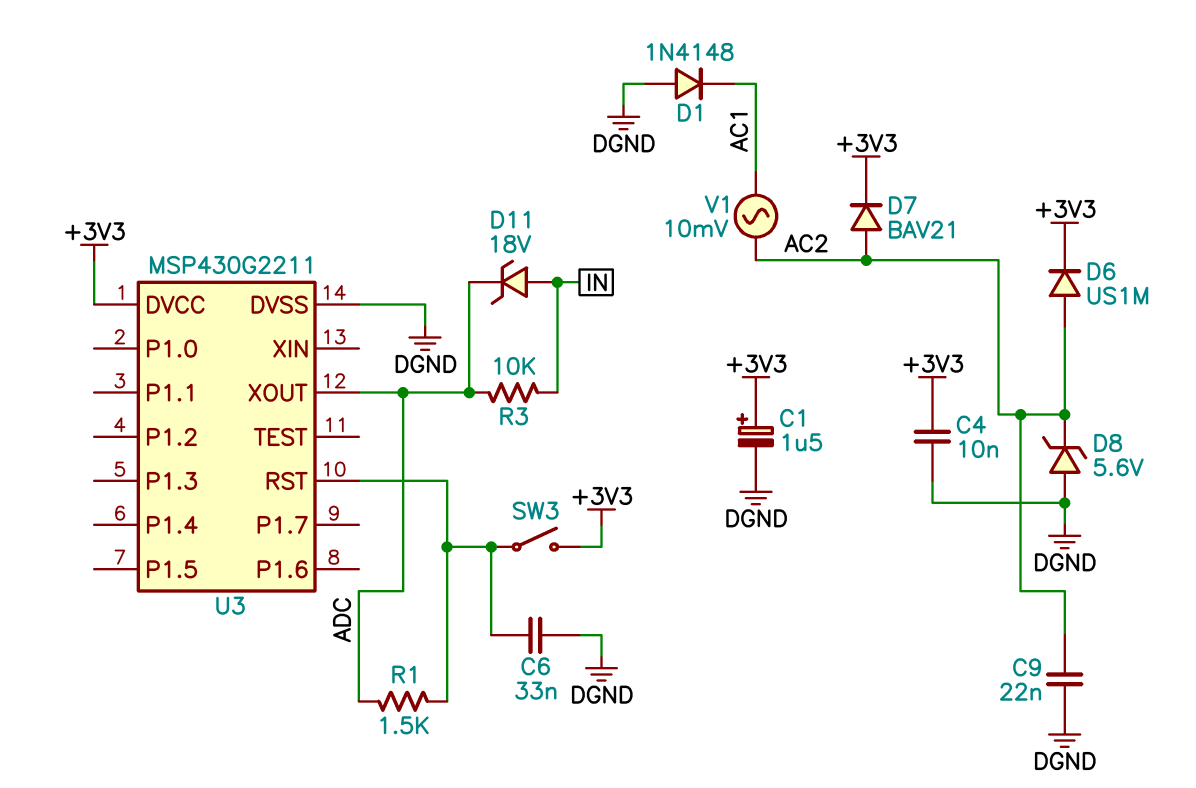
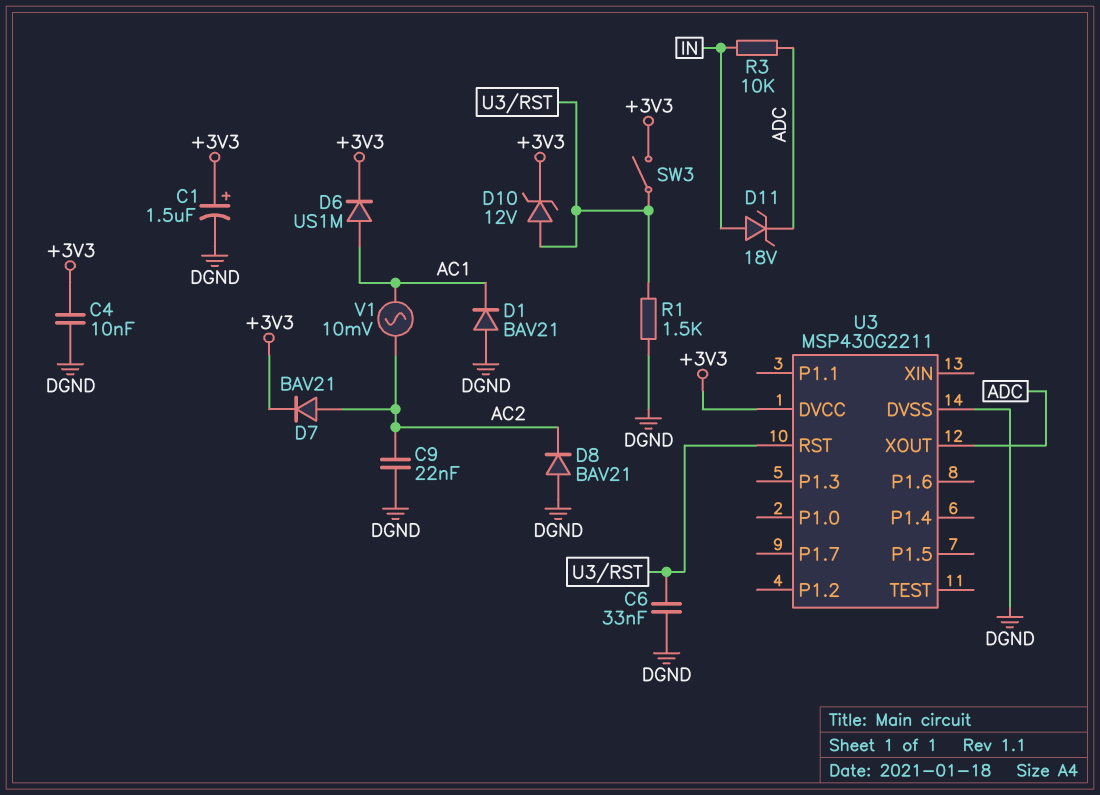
D1: diode 1N4148 (A DGND, K AC1) -> diode BAV21 (A DGND, K AC1)
D6: diode US1M (A AC2, K +3V3) -> diode US1M (A AC1, K +3V3)
D8: zener 5.6V (A DGND, K AC2) -> diode BAV21 (A DGND, K AC2)
D10: none -> zener 12V (A U3/RST, K +3V3)
R1: 1.5k (ADC, U3/RST) -> 1.5k (DGND, U3/RST)

